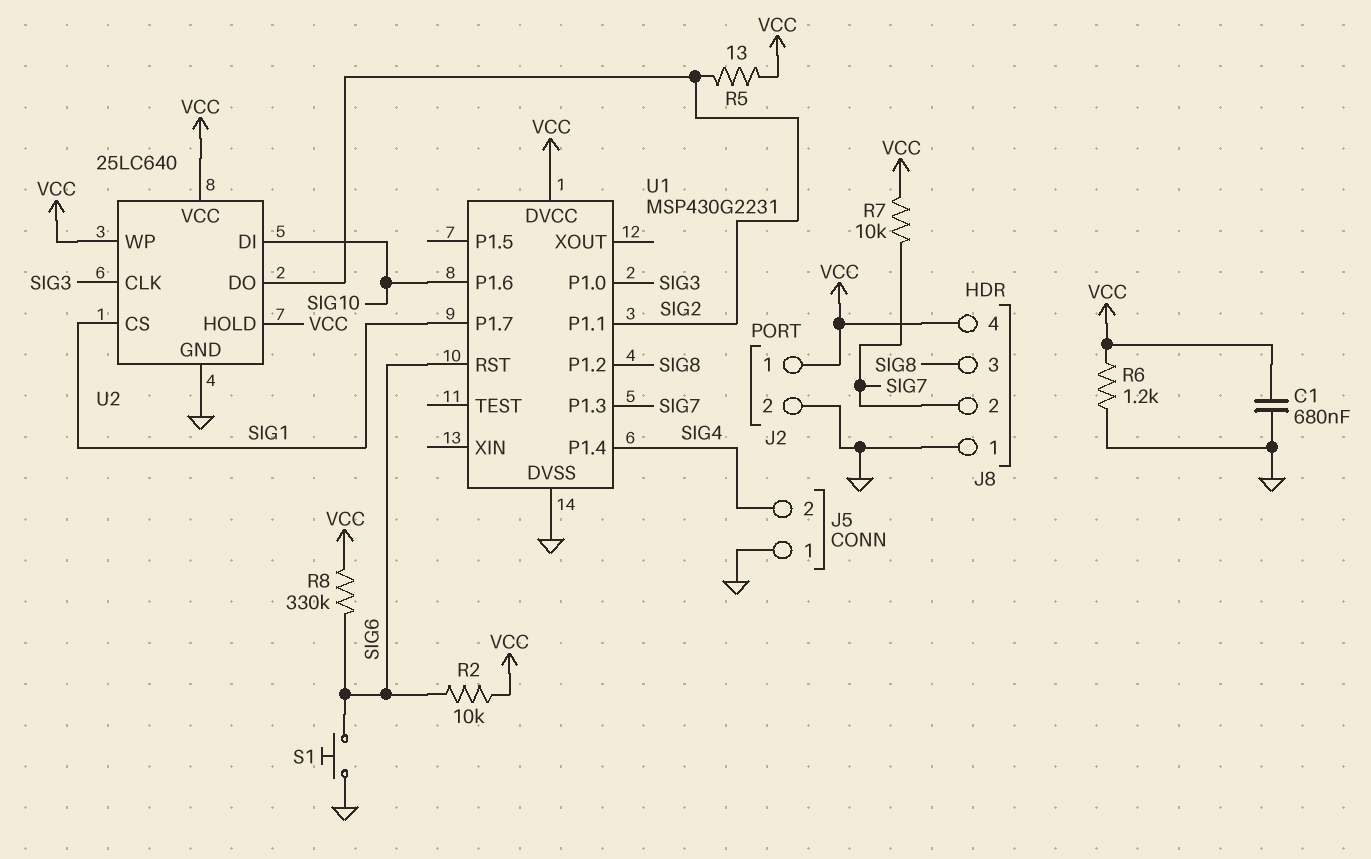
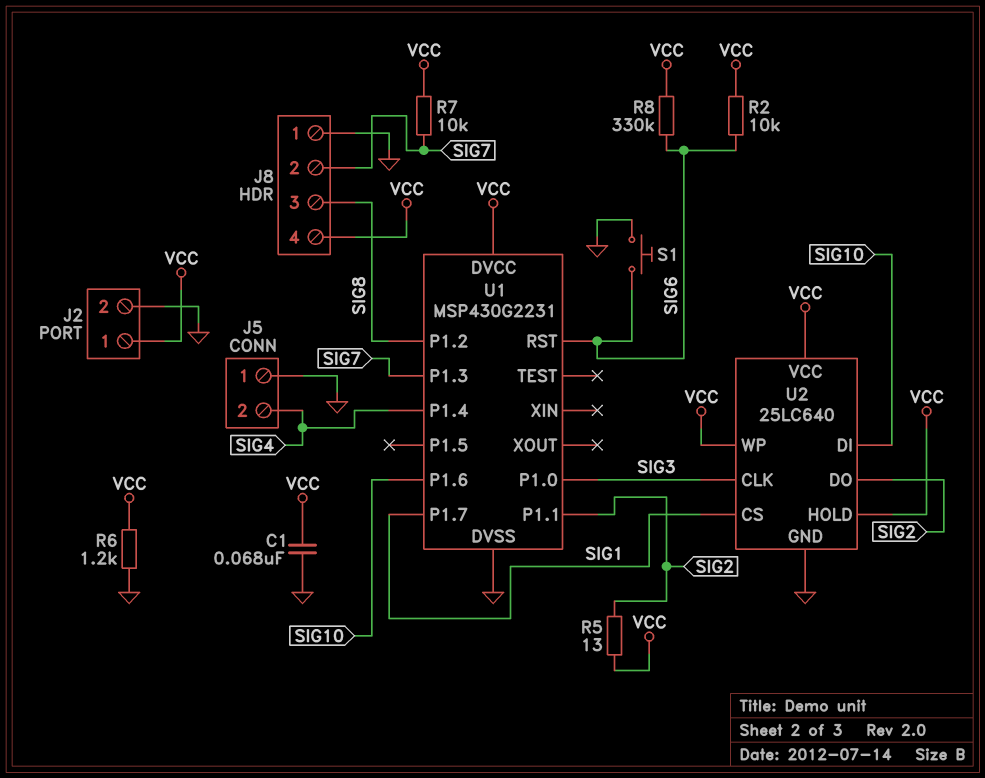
C1: 680nF (GND, VCC) -> 68nF (GND, VCC)

